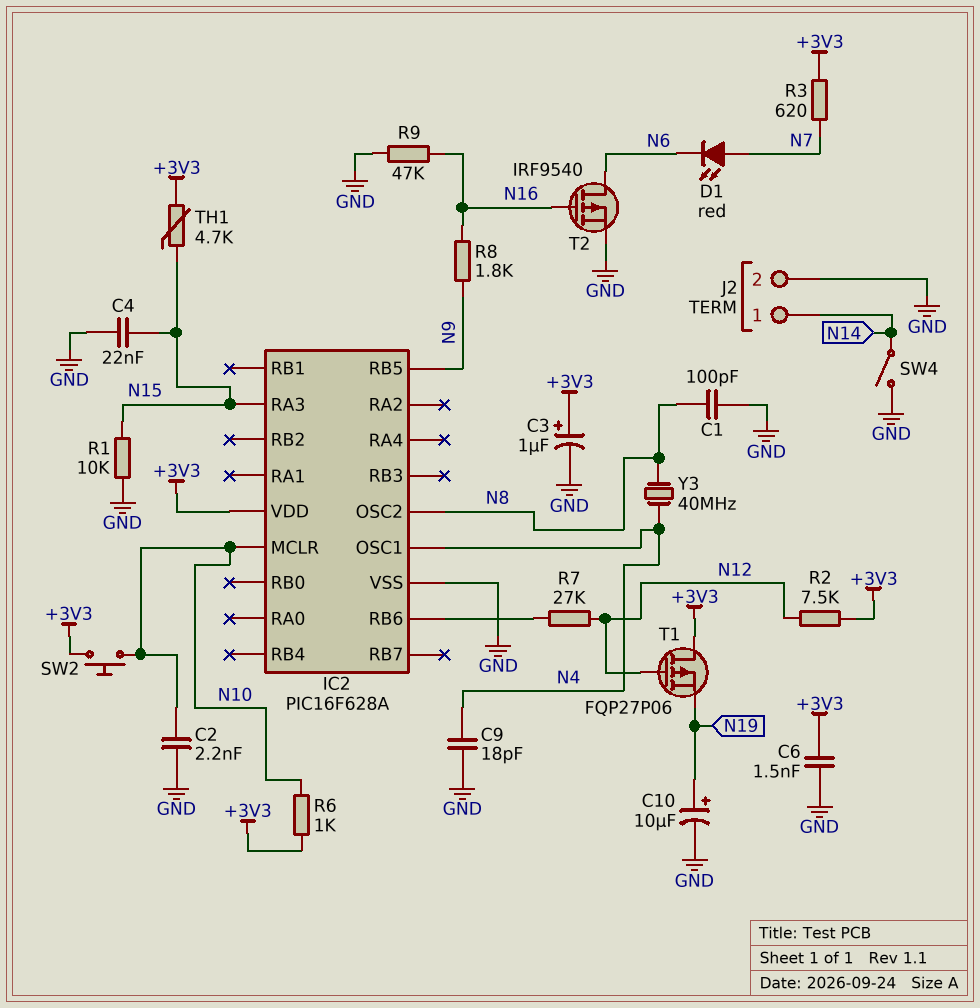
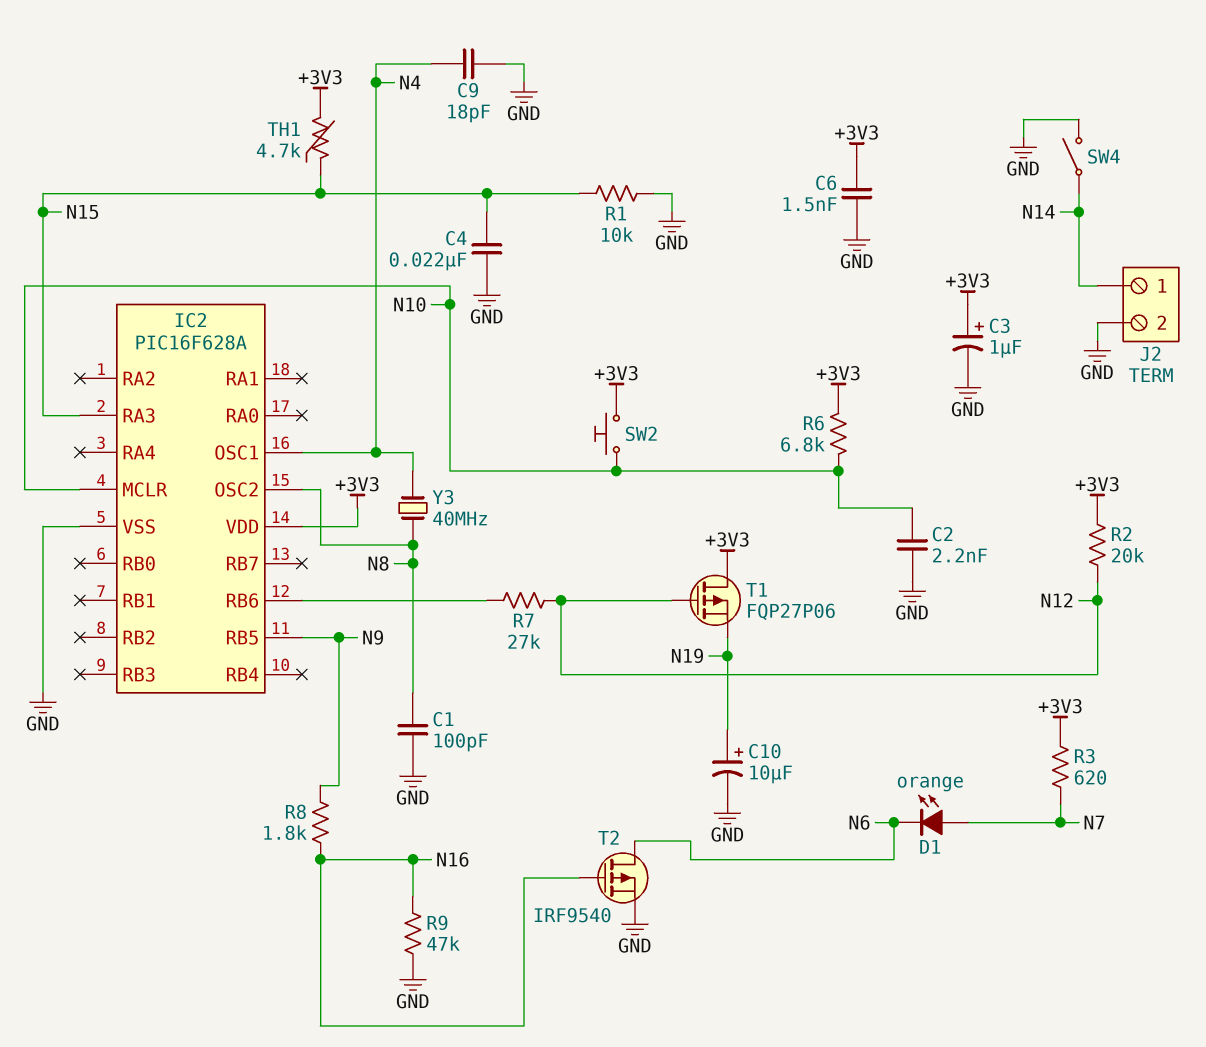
D1: LED red (A N7, K N6) -> LED orange (A N7, K N6)
R2: 7.5k (+3V3, N12) -> 20k (+3V3, N12)
R6: 1k (+3V3, N10) -> 6.8k (+3V3, N10)

